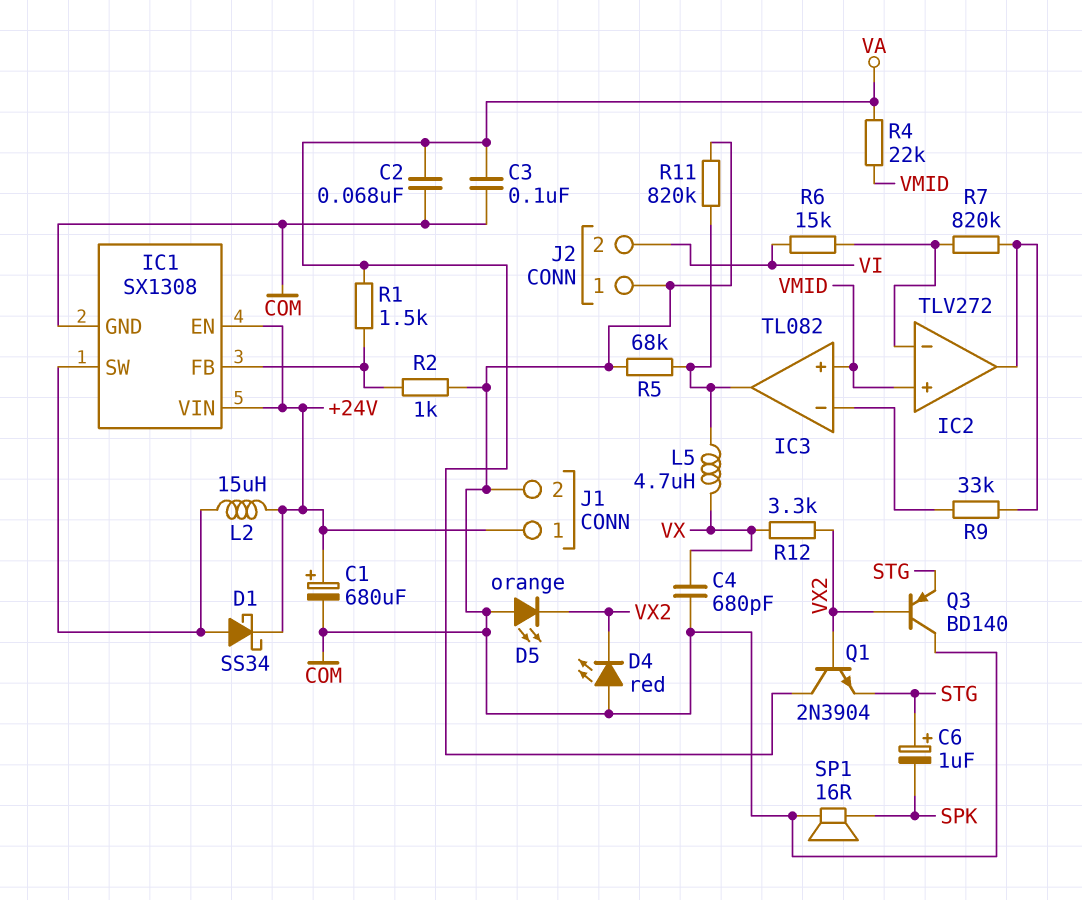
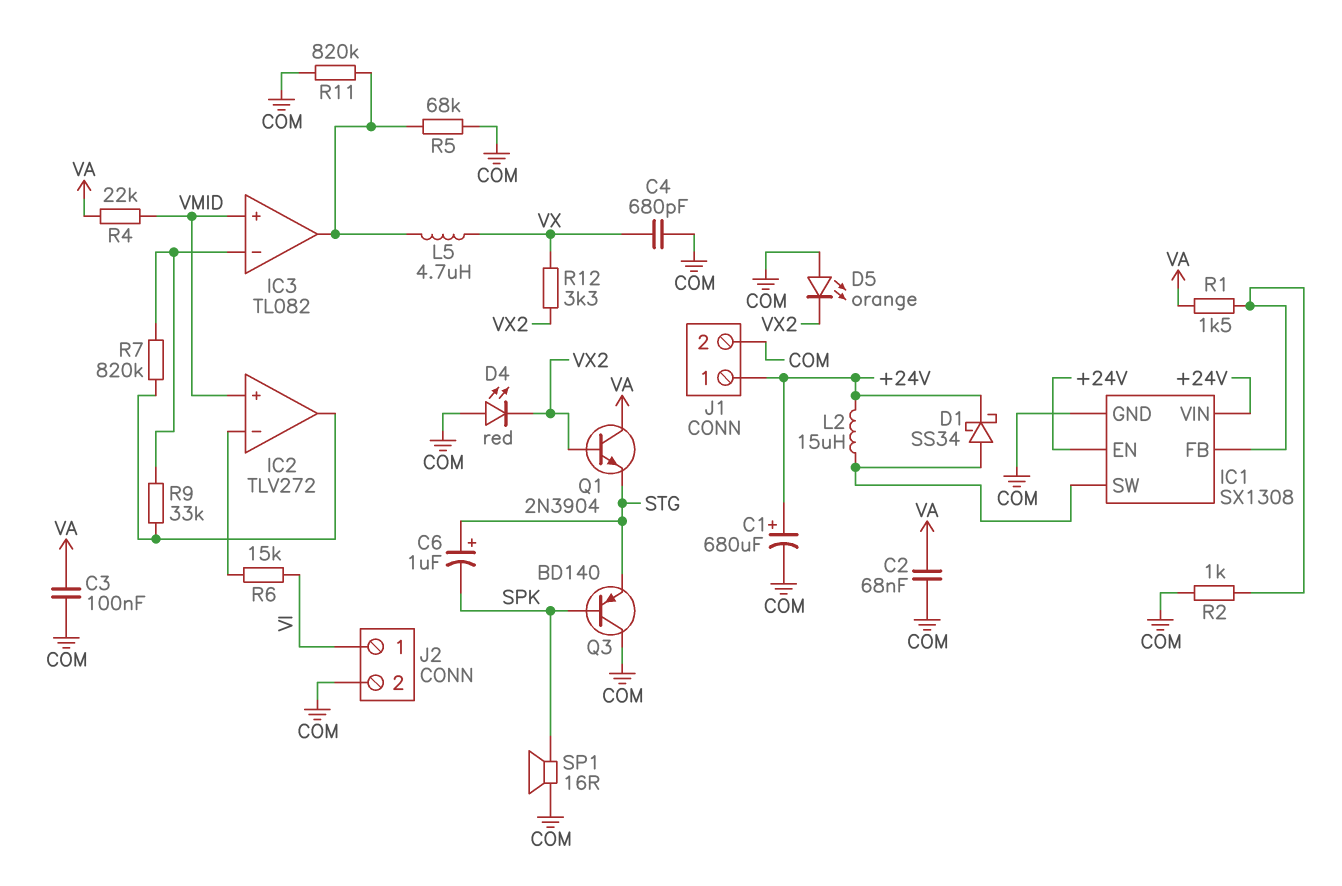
J2 pin 1: COM -> VI
J2 pin 2: VI -> COM
Q3: PNP BD140 (B VX2, C COM, E STG) -> PNP BD140 (B SPK, C COM, E STG)
R7: 820k (IC2/in-, IC2/out) -> 820k (IC2/out, IC3/in-)

